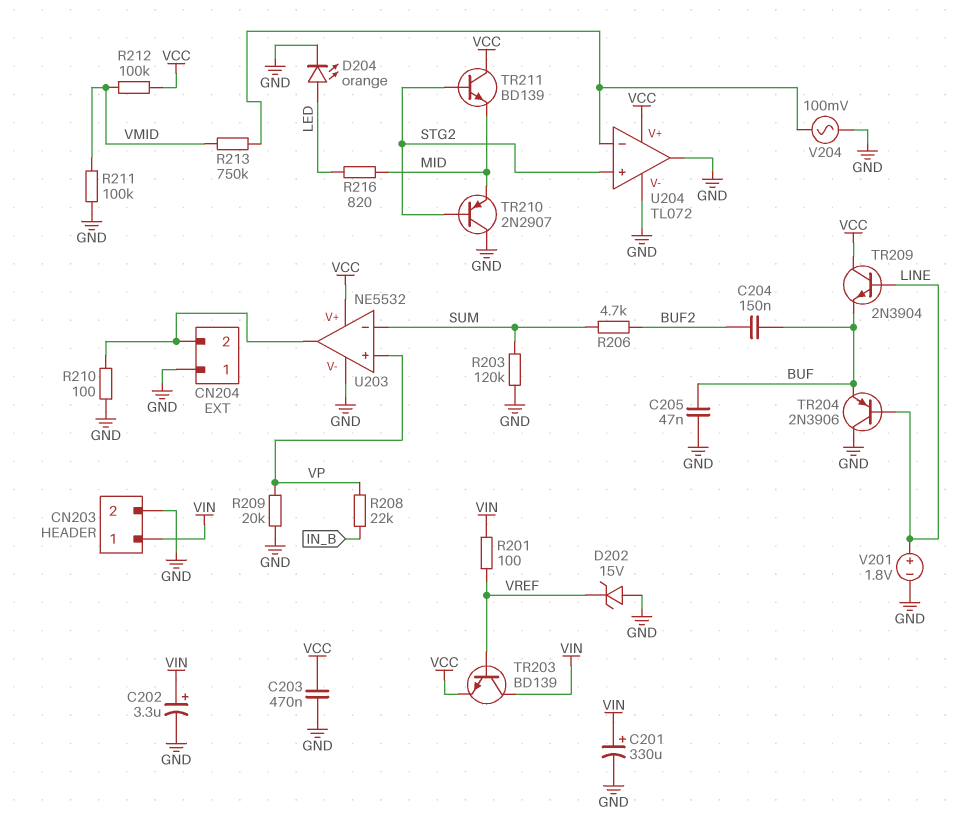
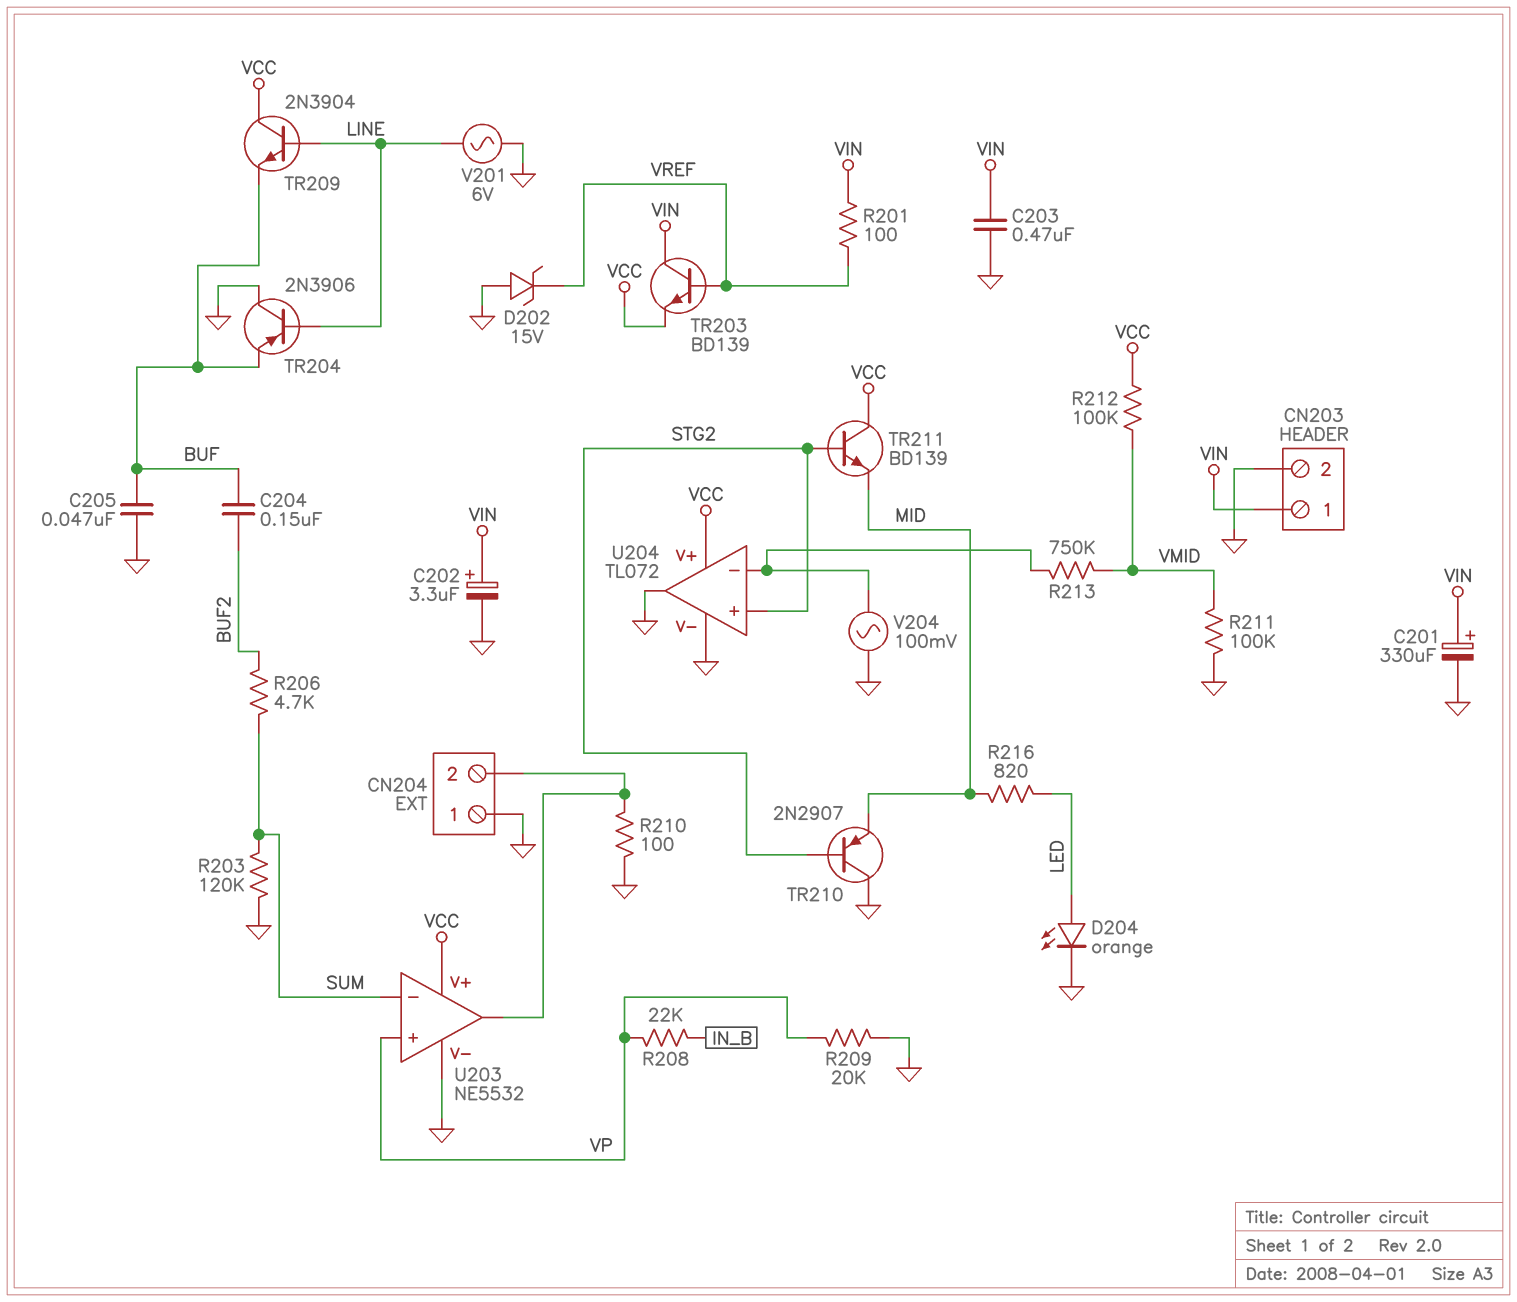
C203: 470nF (GND, VCC) -> 470nF (GND, VIN)
V201: 1.8V (plus LINE, minus GND) -> AC 6V (GND, LINE)

